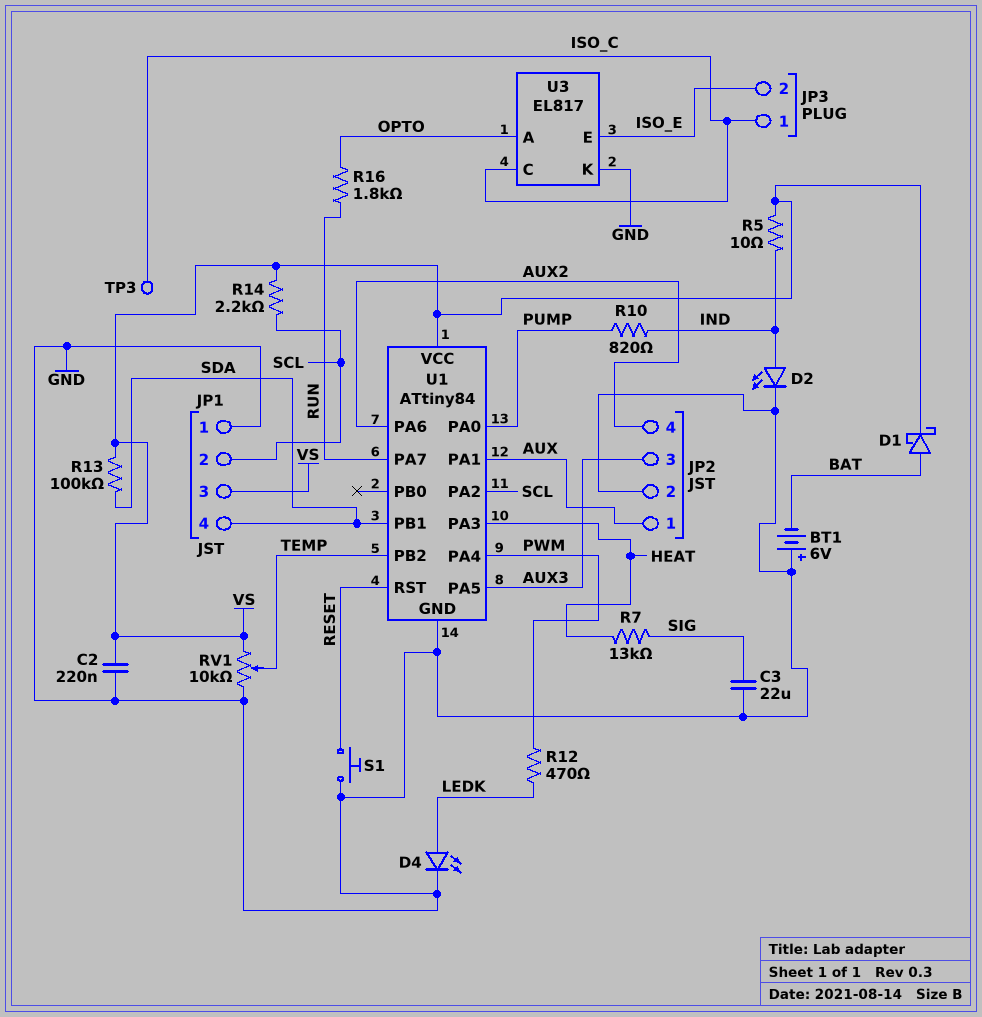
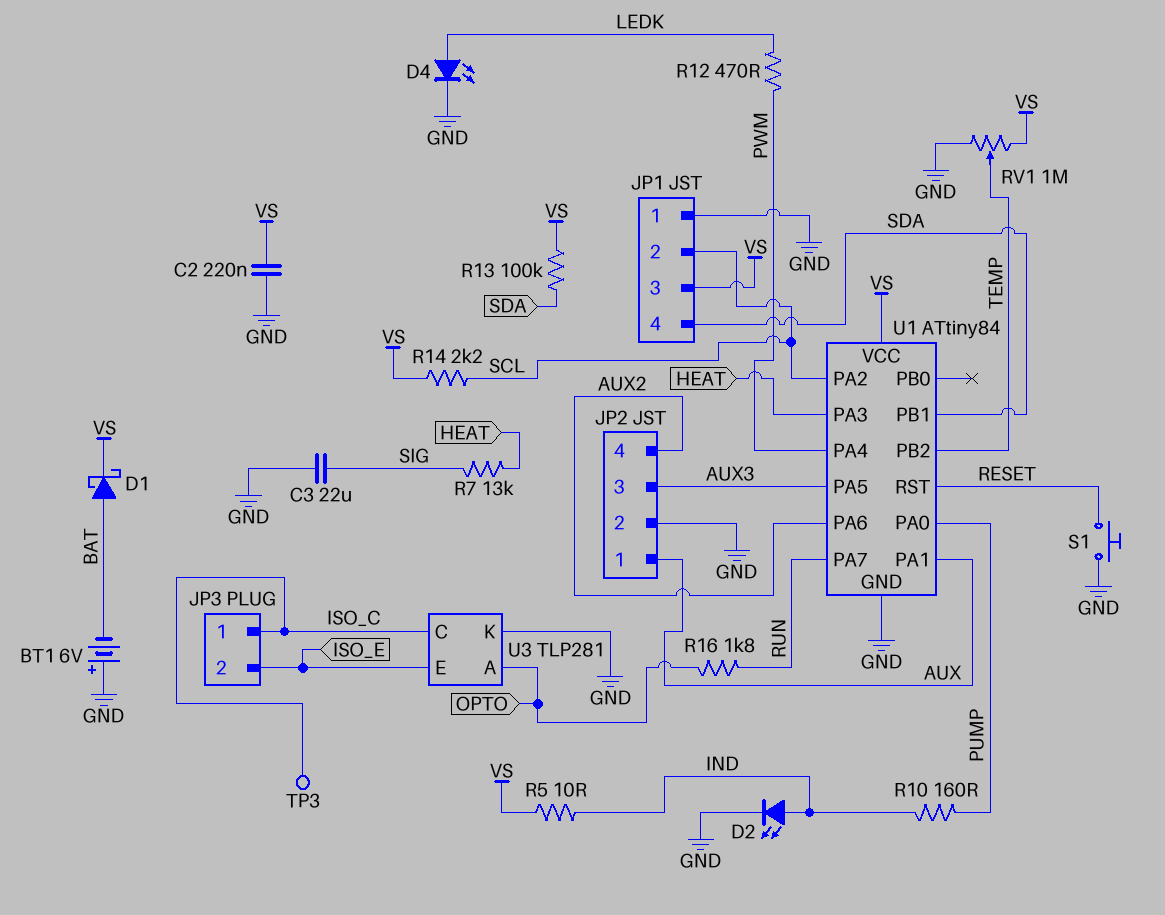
R10: 820 (IND, PUMP) -> 160 (IND, PUMP)
RV1: 10k (GND, VS, wiper TEMP) -> 1M (GND, VS, wiper TEMP)
U3: EL817 -> TLP281

